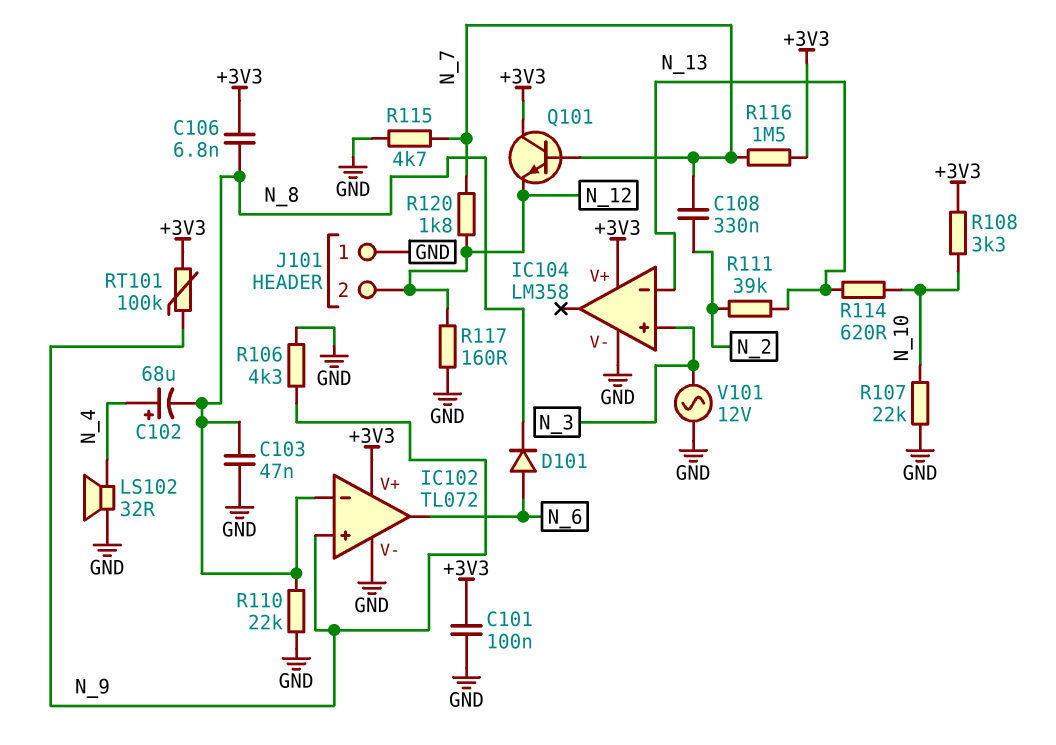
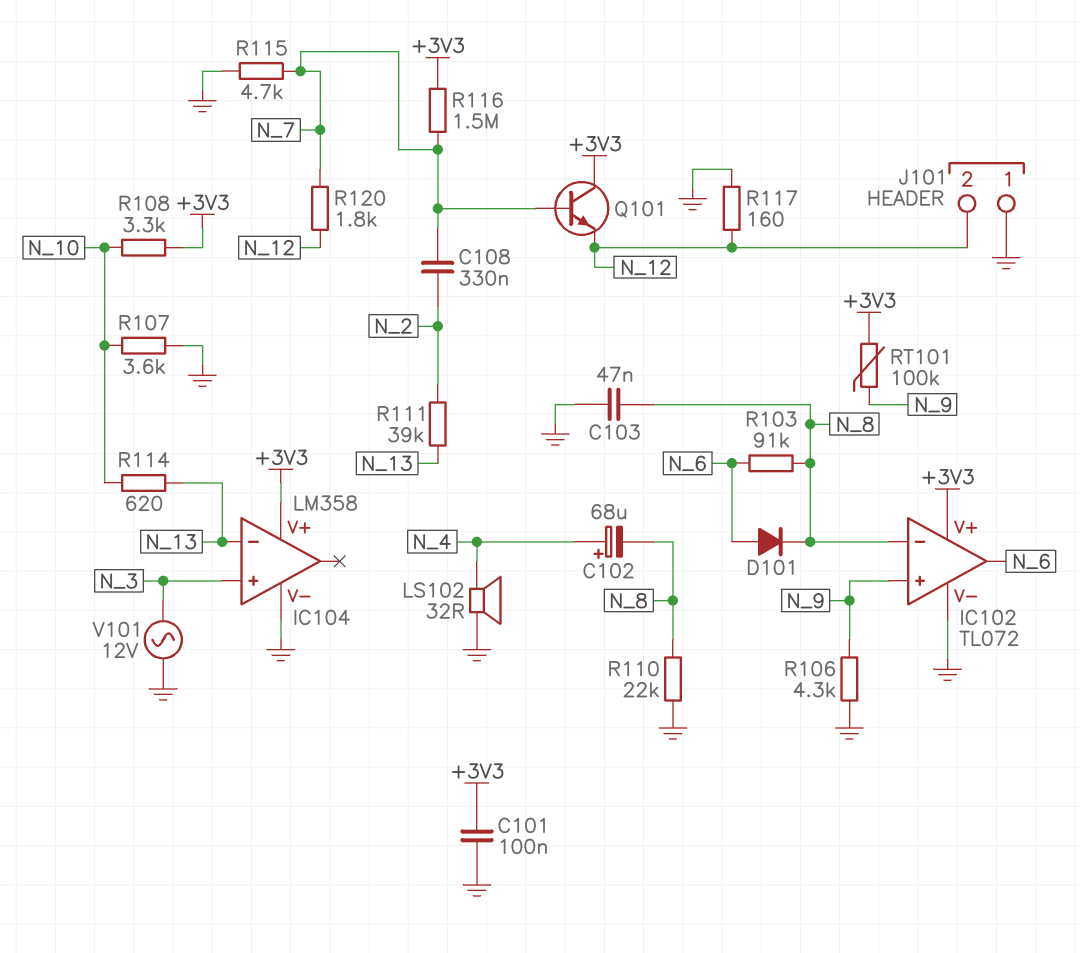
C106: 6.8nF (+3V3, N_8) -> none
R103: none -> 91k (N_6, N_8)
R107: 22k (GND, N_10) -> 3.6k (GND, N_10)

